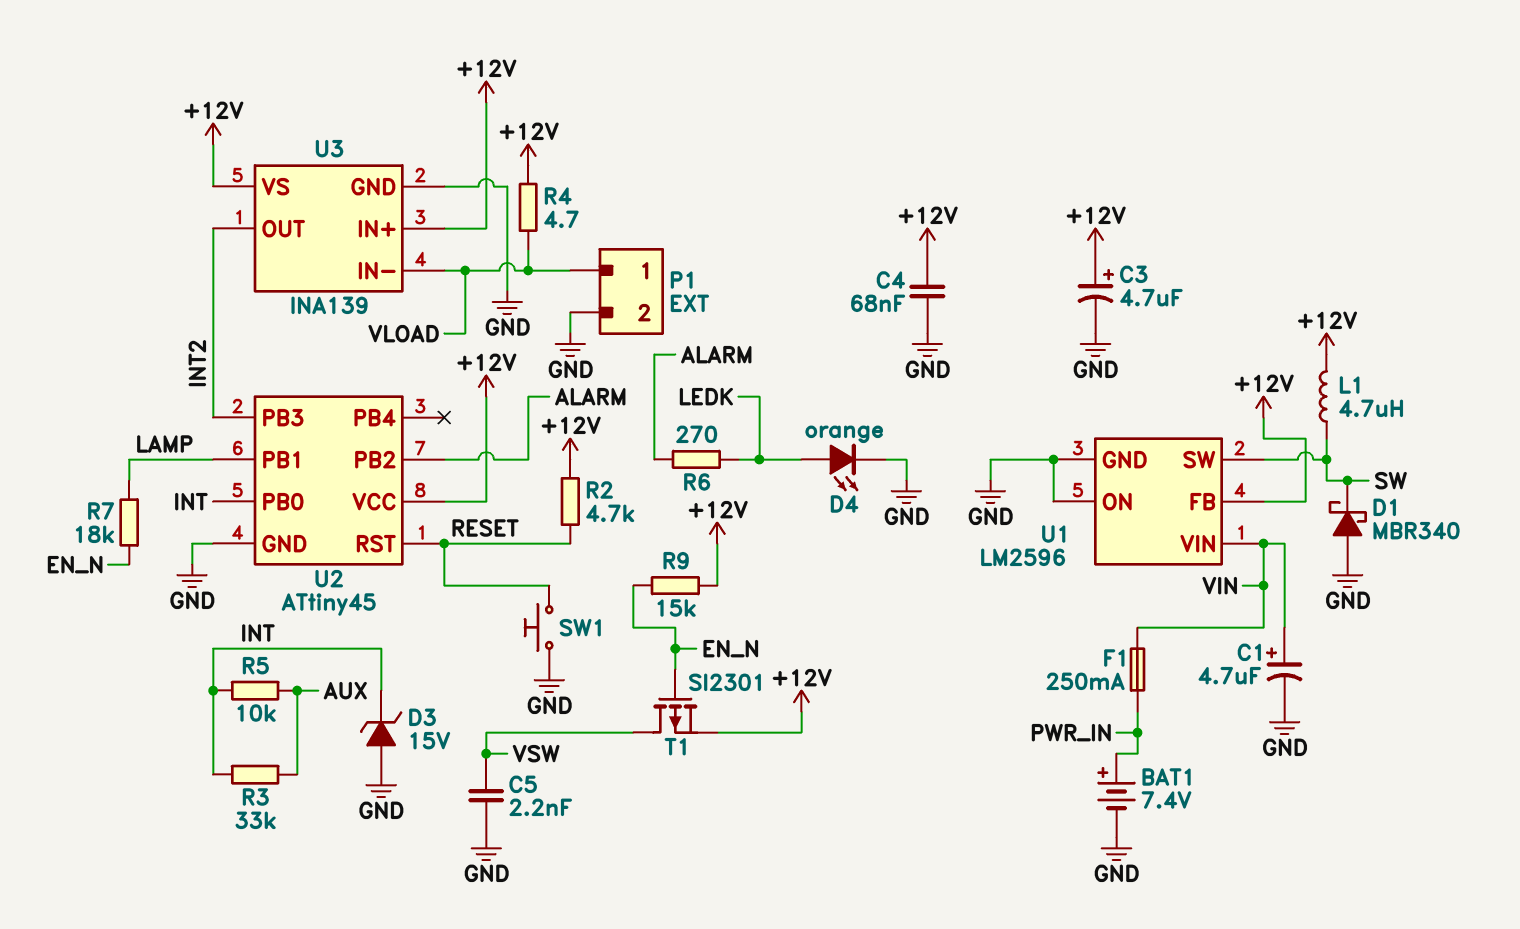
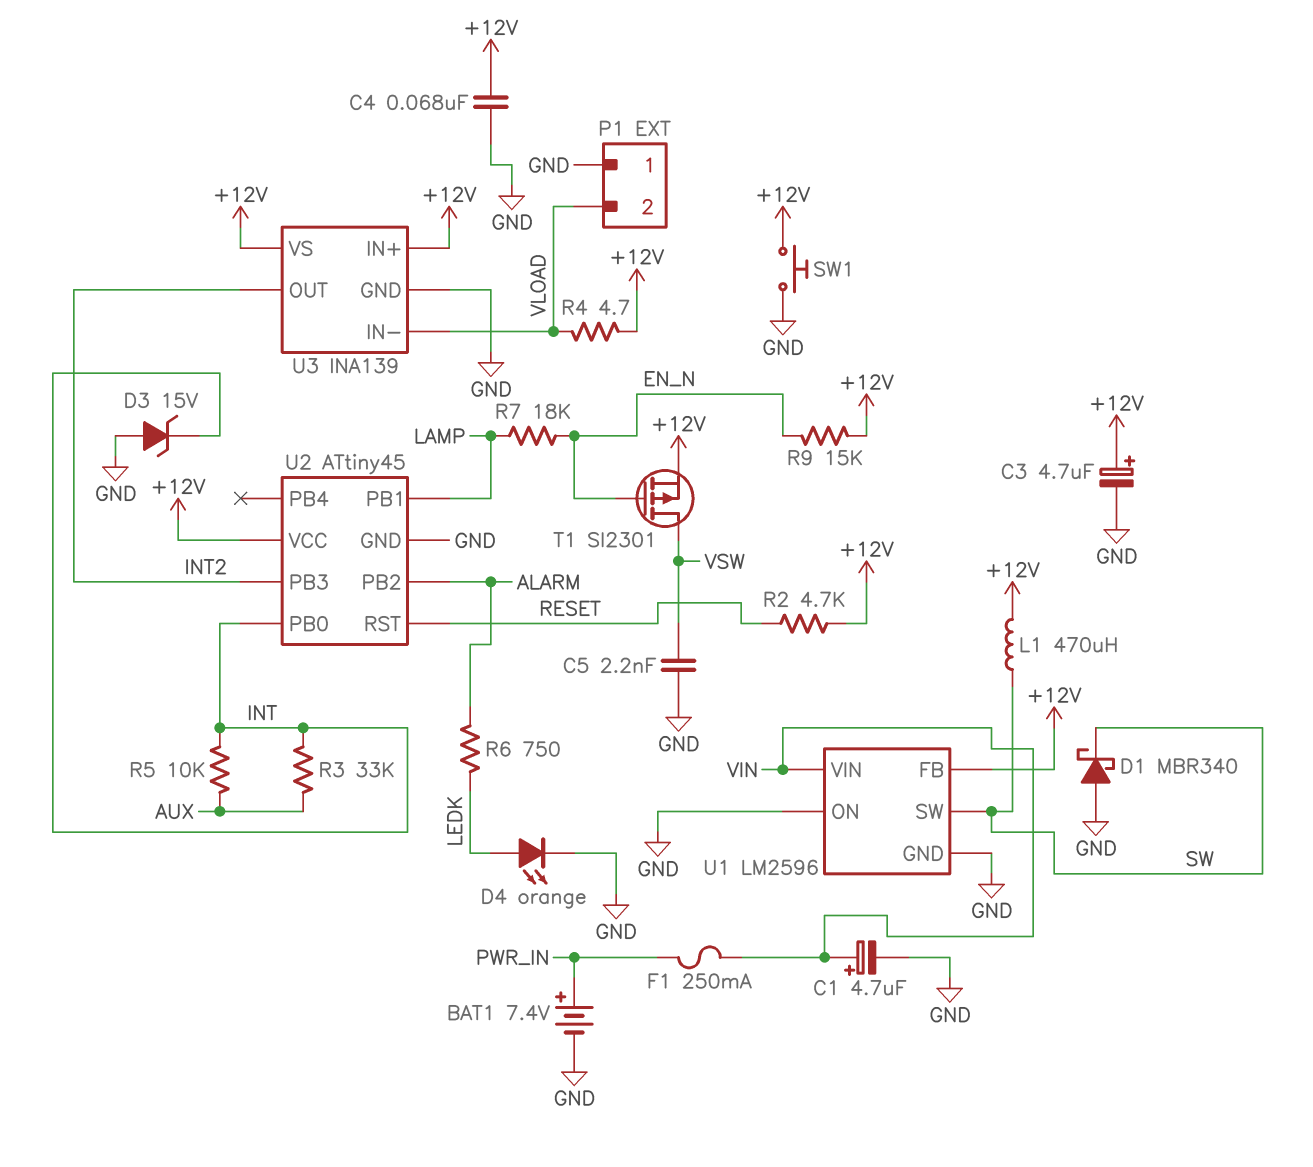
L1: 4.7uH (+12V, SW) -> 470uH (+12V, SW)
P1 pin 1: VLOAD -> GND
P1 pin 2: GND -> VLOAD
R6: 270 (ALARM, LEDK) -> 750 (ALARM, LEDK)
SW1: button (GND, RESET) -> button (+12V, GND)

